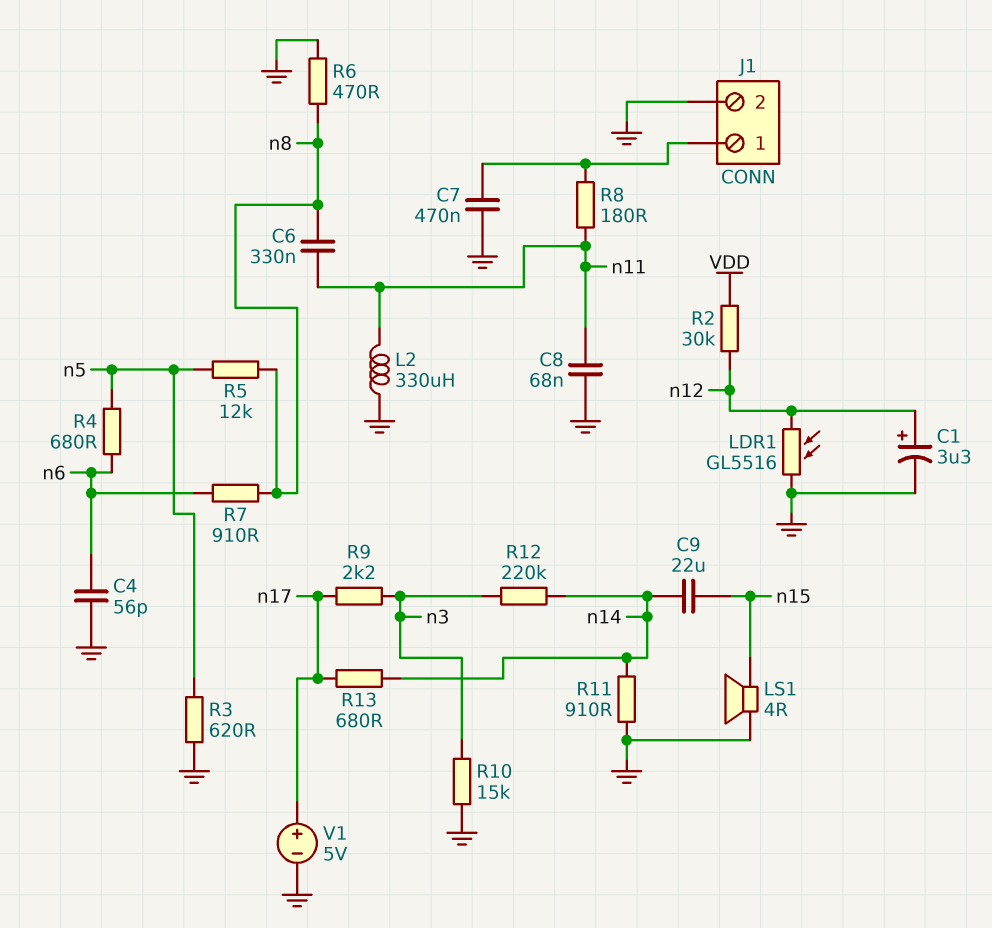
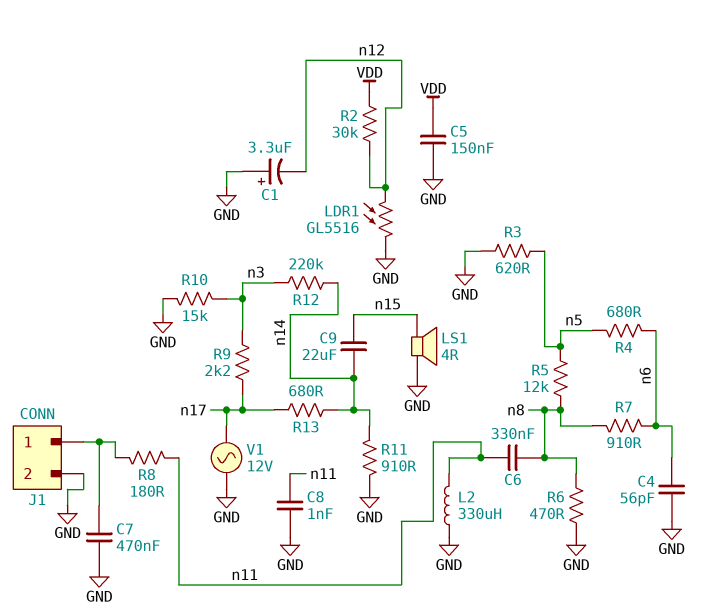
C1: 3.3uF (plus n12, minus GND) -> 3.3uF (plus GND, minus n12)
C5: none -> 150nF (GND, VDD)
C8: 68nF (GND, n11) -> 1nF (GND, n11)
V1: 5V (plus n17, minus GND) -> AC 12V (GND, n17)

